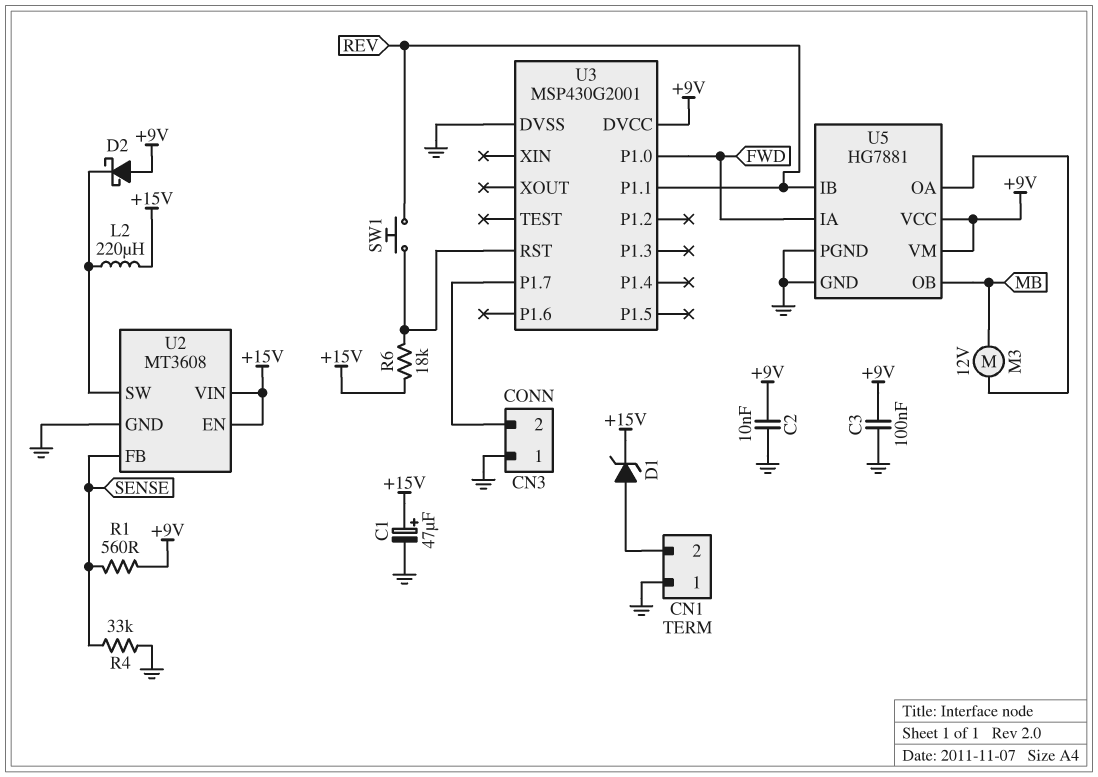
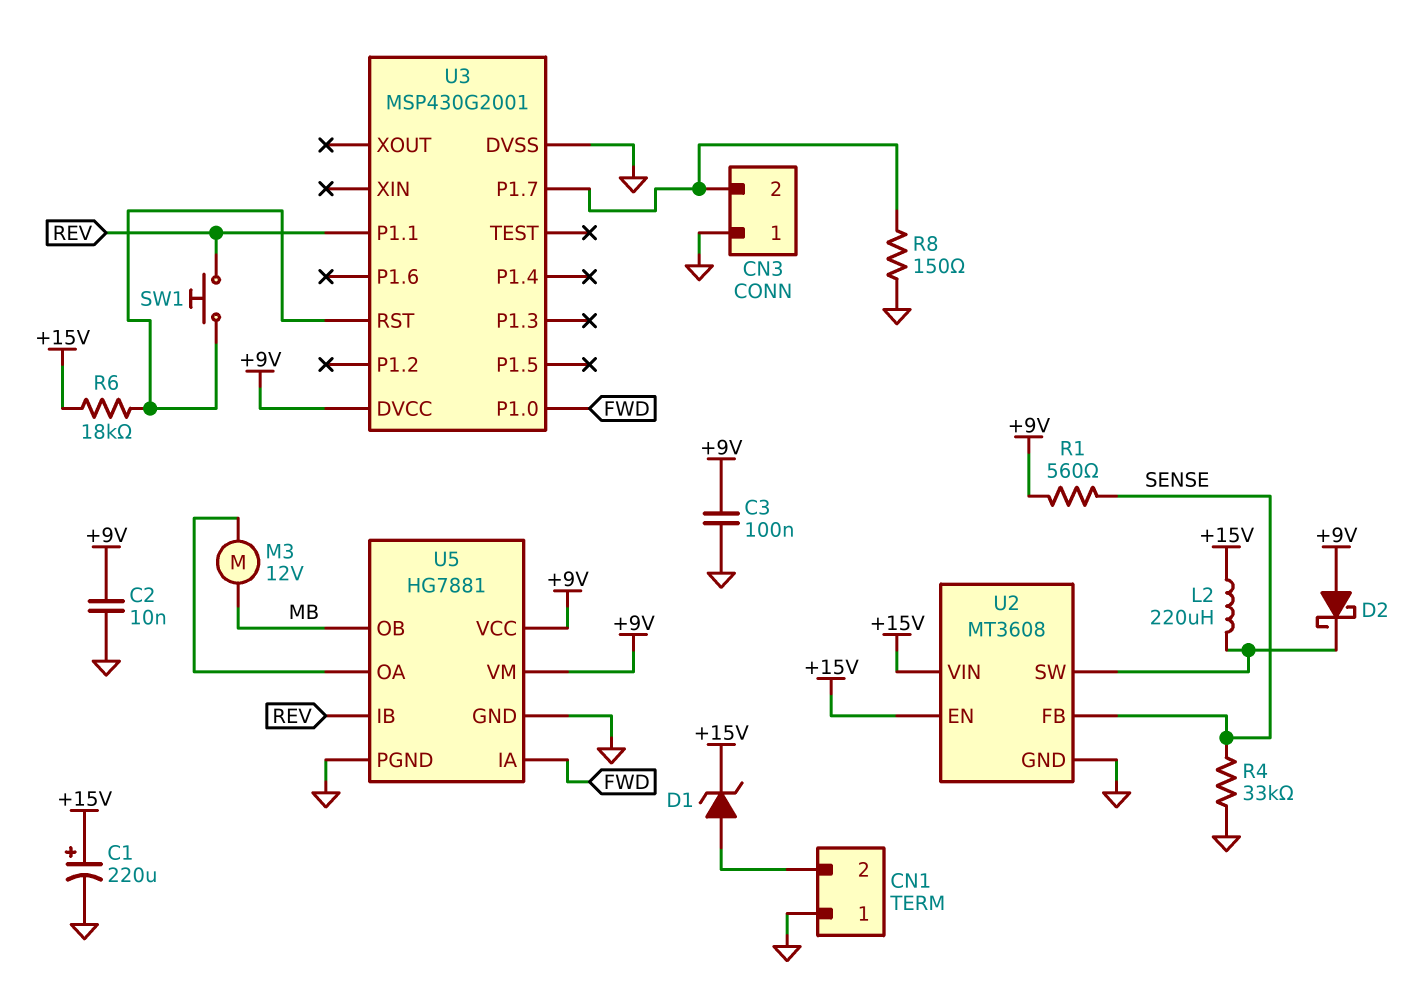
C1: 47uF (plus +15V, minus GND) -> 220uF (plus +15V, minus GND)
R8: none -> 150 (CN3/2, GND)

